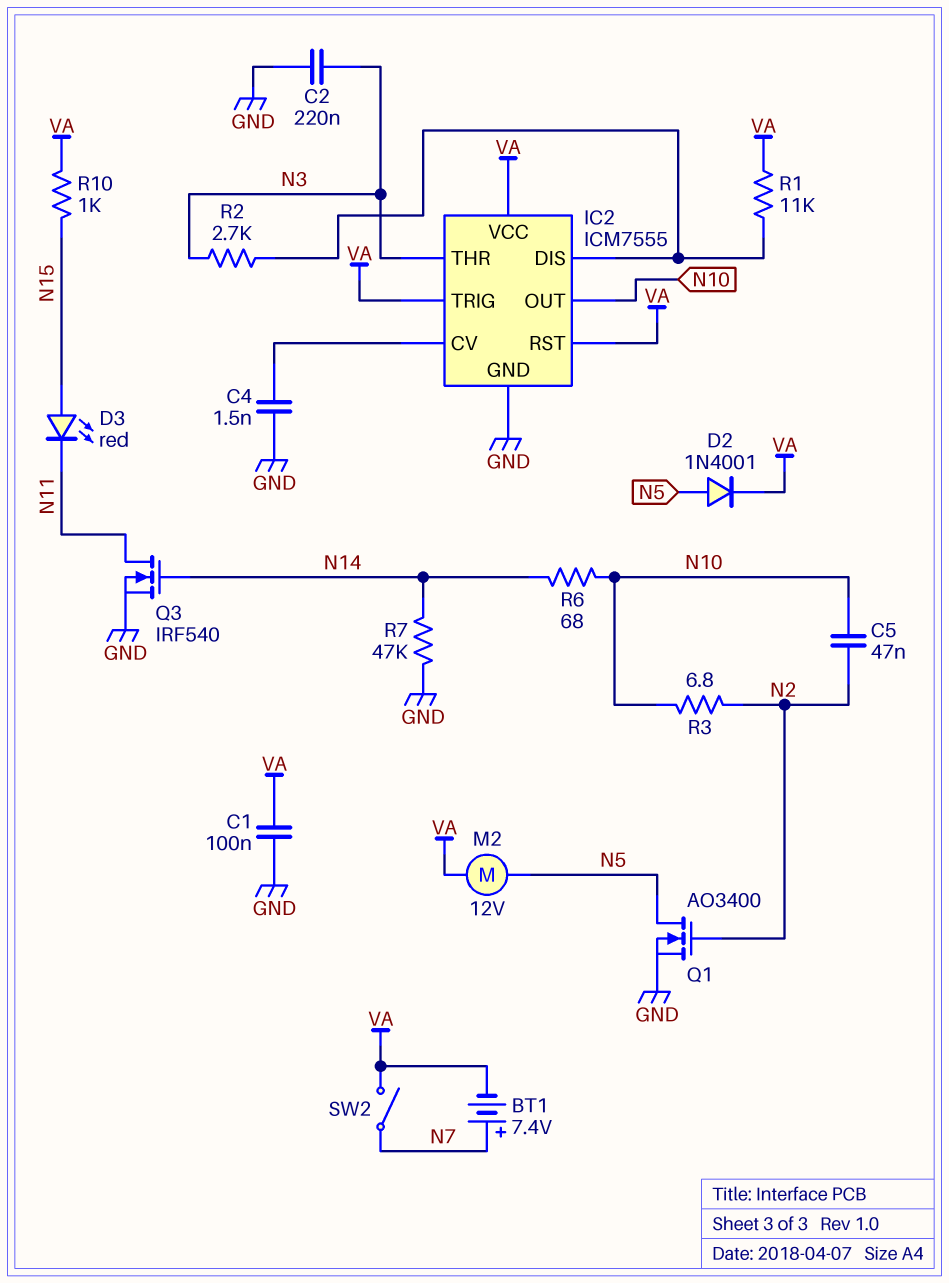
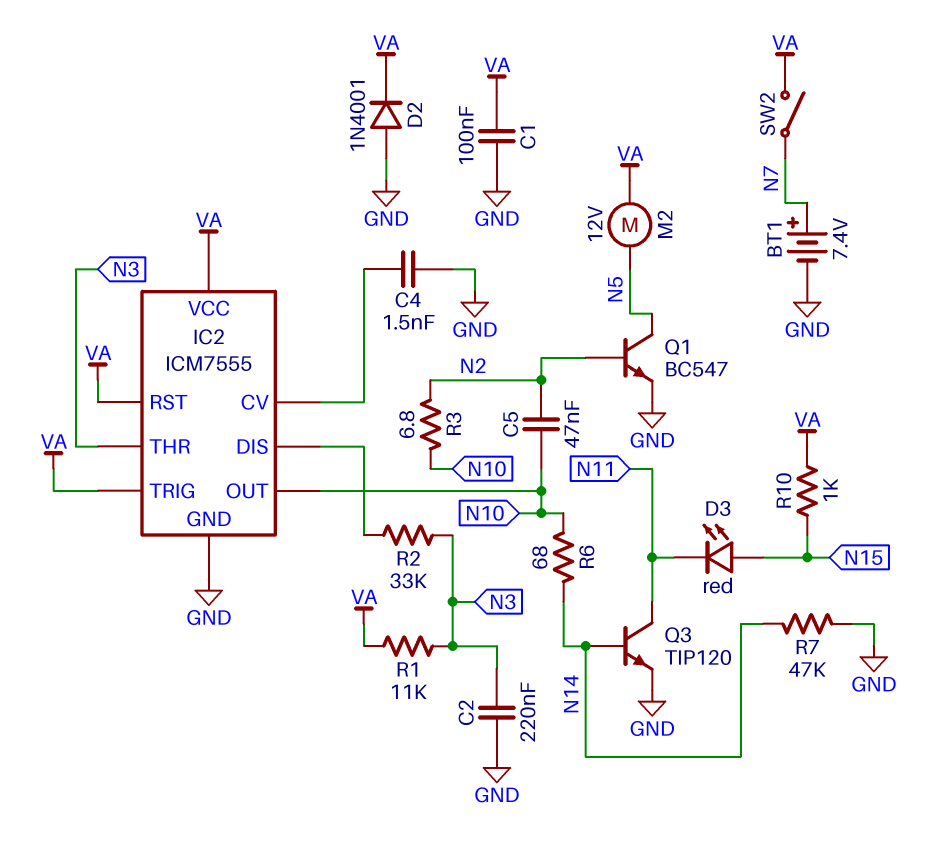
BT1: 7.4V (plus N7, minus VA) -> 7.4V (plus N7, minus GND)
D2: diode 1N4001 (A N5, K VA) -> diode 1N4001 (A GND, K VA)
Q1: NMOS AO3400 (G N2, D N5, S GND) -> NPN BC547 (B N2, C N5, E GND)
Q3: NMOS IRF540 (G N14, D N11, S GND) -> NPN TIP120 (B N14, C N11, E GND)
R1: 11k (IC2/DIS, VA) -> 11k (N3, VA)
R2: 2.7k (IC2/DIS, N3) -> 33k (IC2/DIS, N3)

